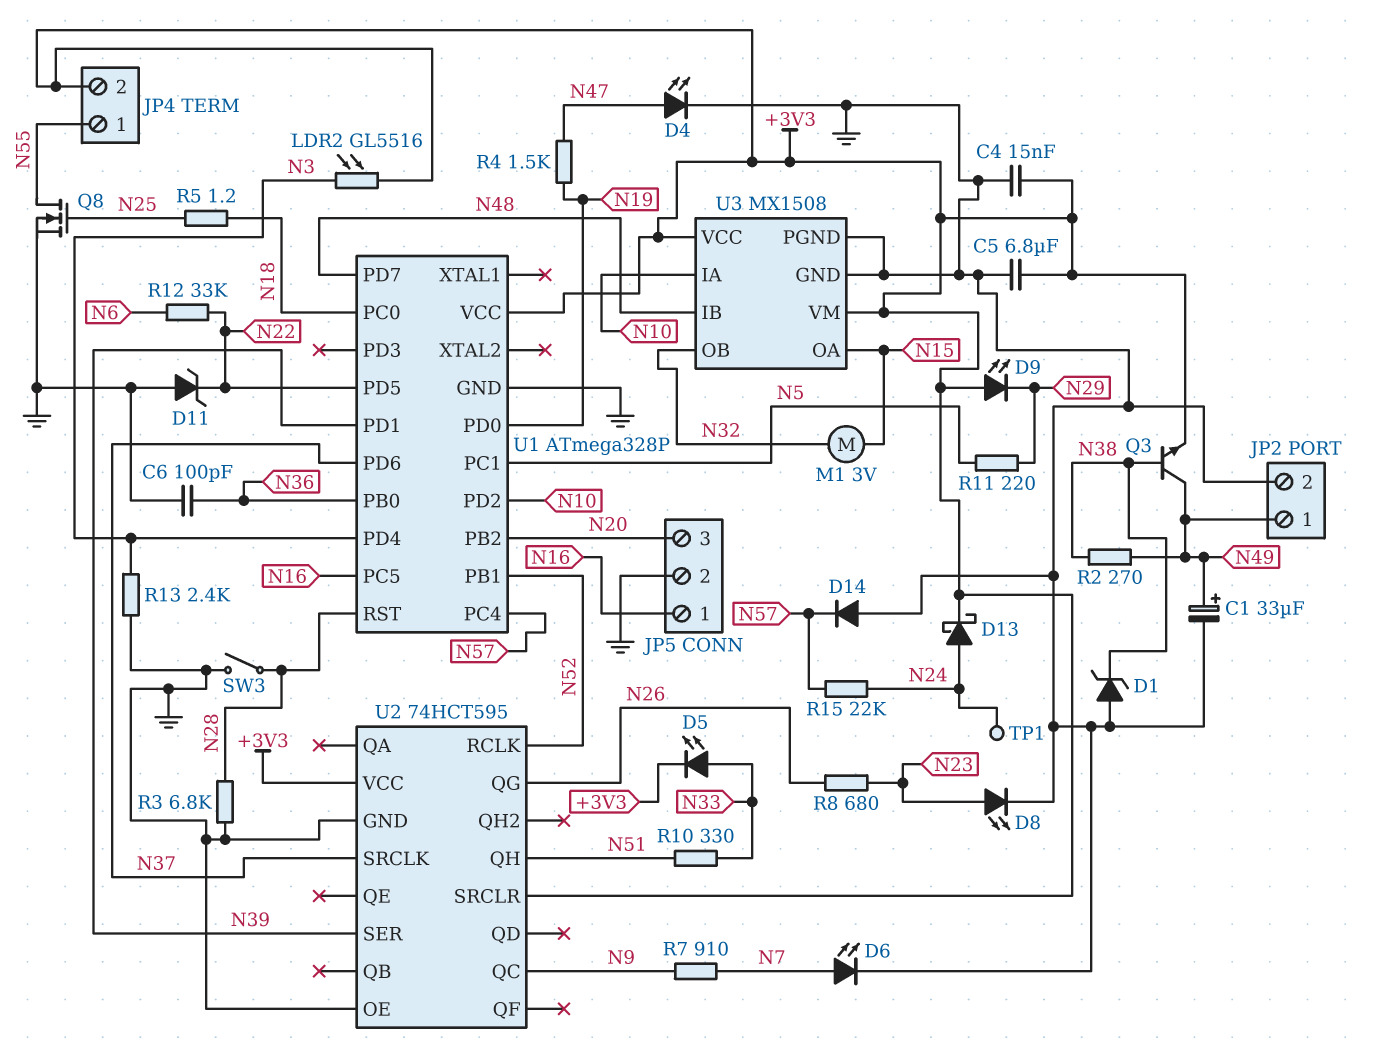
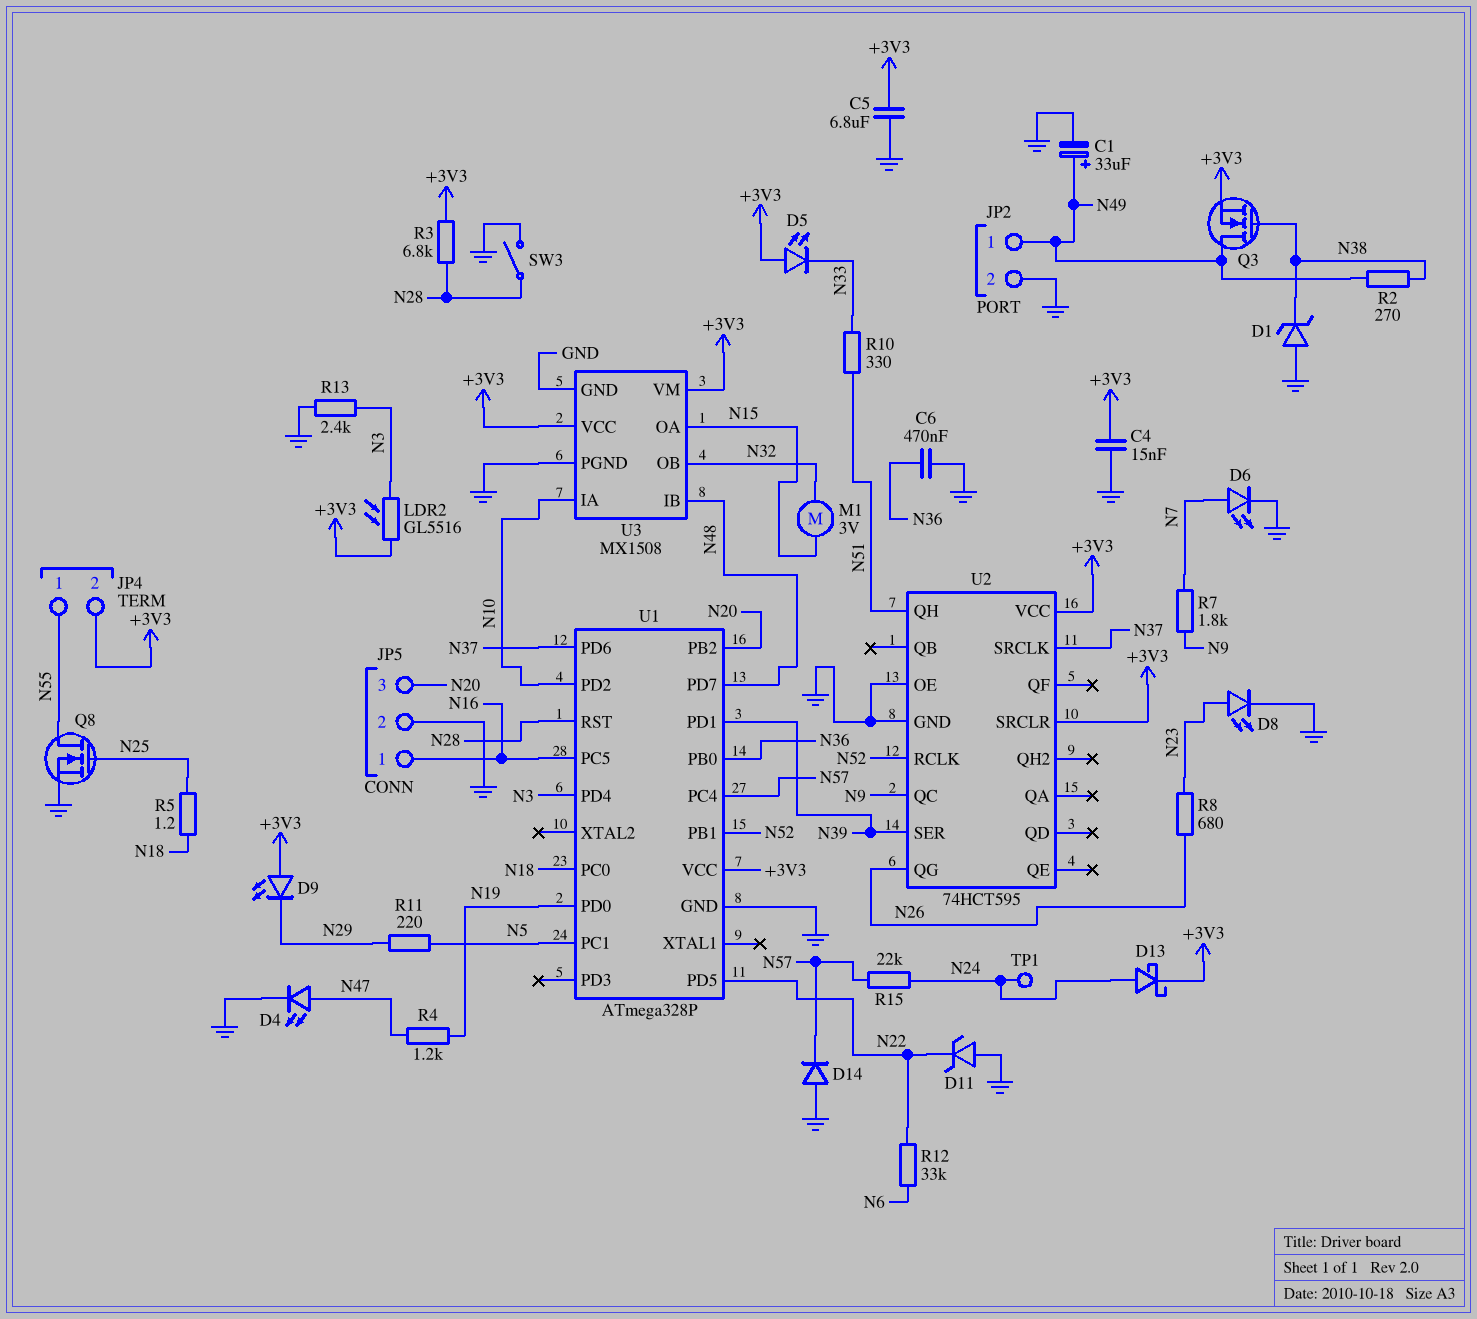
C6: 100pF (GND, N36) -> 470nF (GND, N36)
D5: LED (A N33, K +3V3) -> LED (A +3V3, K N33)
Q3: NPN (B N38, C N49, E +3V3) -> NMOS (G N38, D N49, S +3V3)
R3: 6.8k (GND, N28) -> 6.8k (+3V3, N28)
R4: 1.5k (N19, N47) -> 1.2k (N19, N47)
R7: 910 (N7, N9) -> 1.8k (N7, N9)

